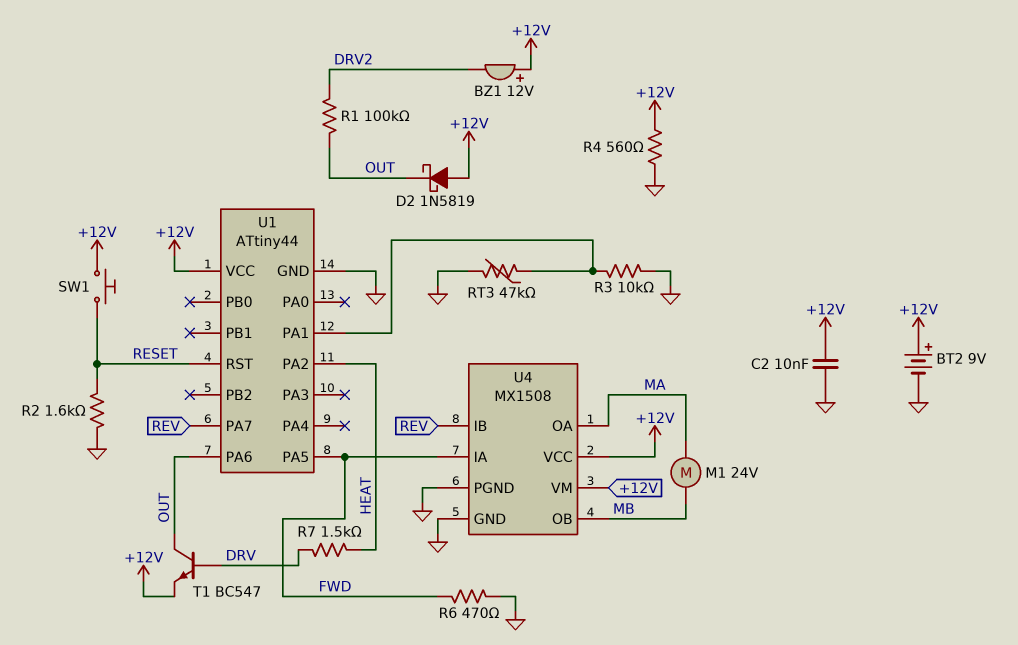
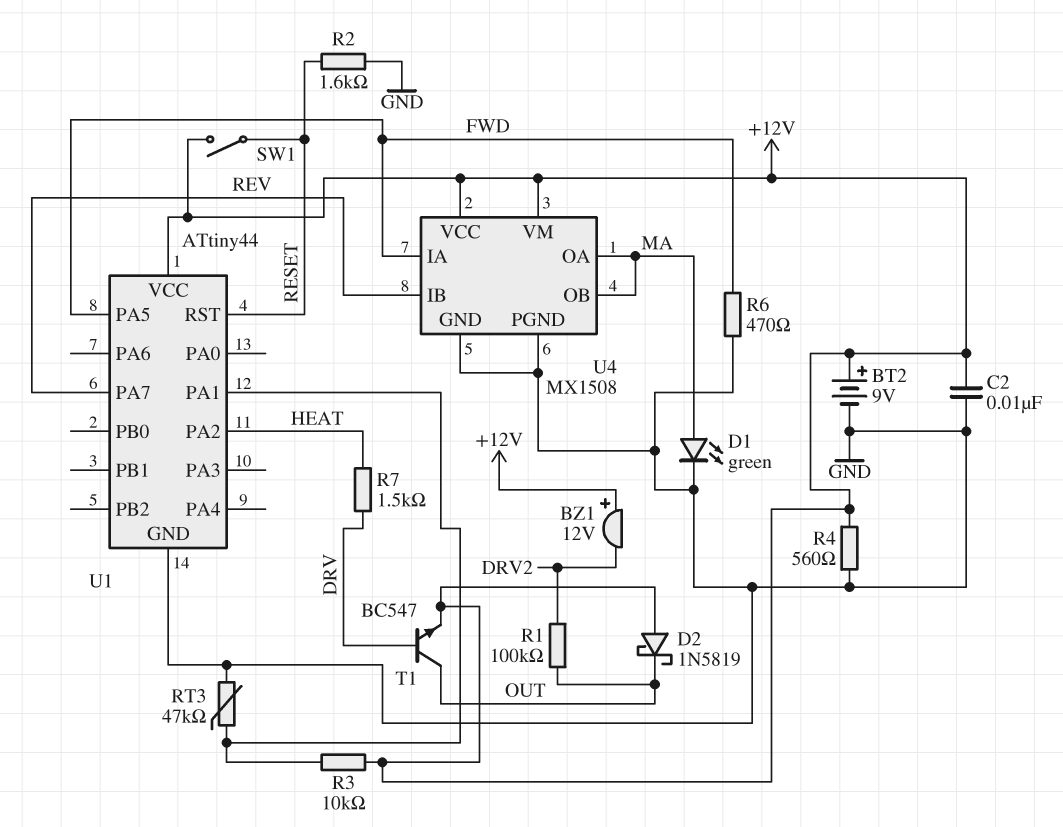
D1: none -> LED green (A MA, K GND)
M1: motor 24V (MA, MB) -> none
R3: 10k (GND, U1/PA1) -> 10k (+12V, U1/PA1)
SW1: button (+12V, RESET) -> switch (+12V, RESET)
U1 pin PA6: OUT -> none
U4 pin OB: MB -> MA

